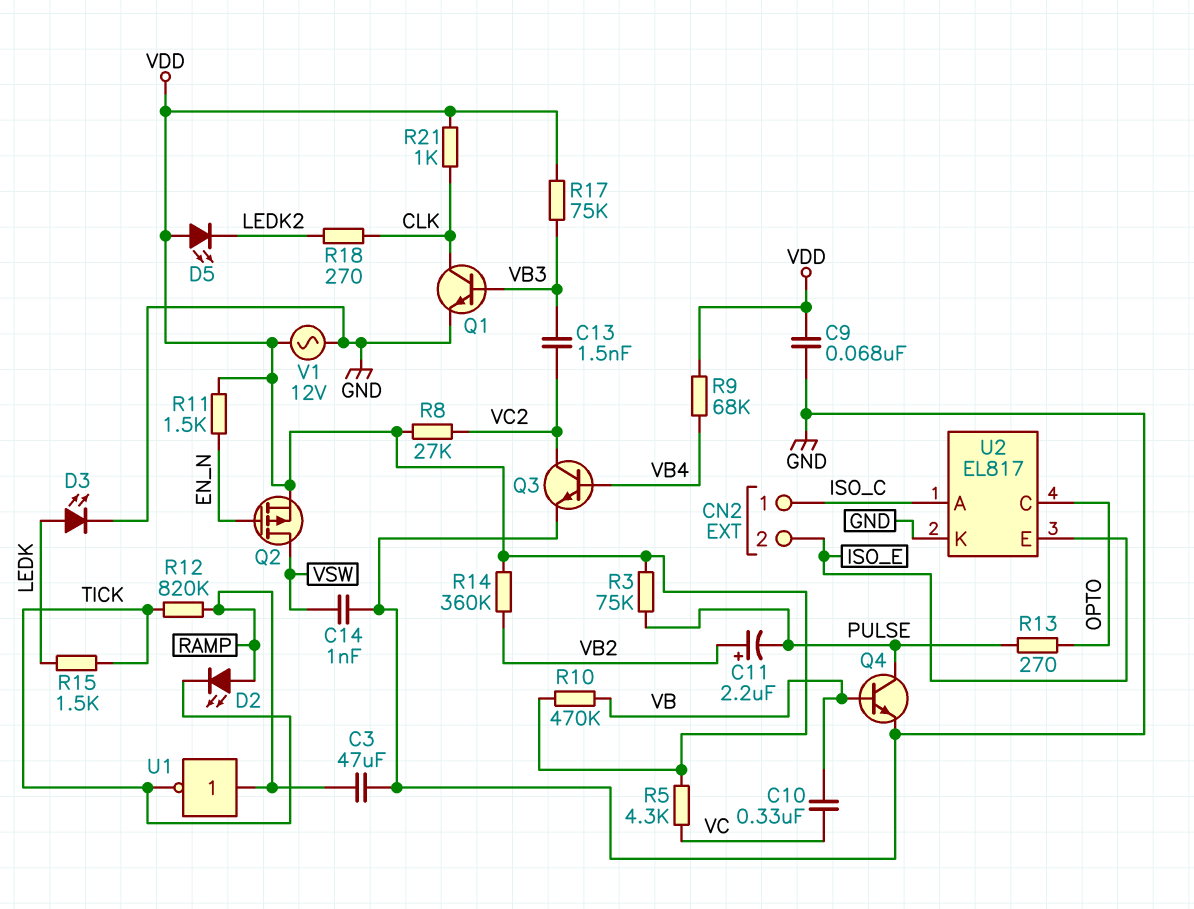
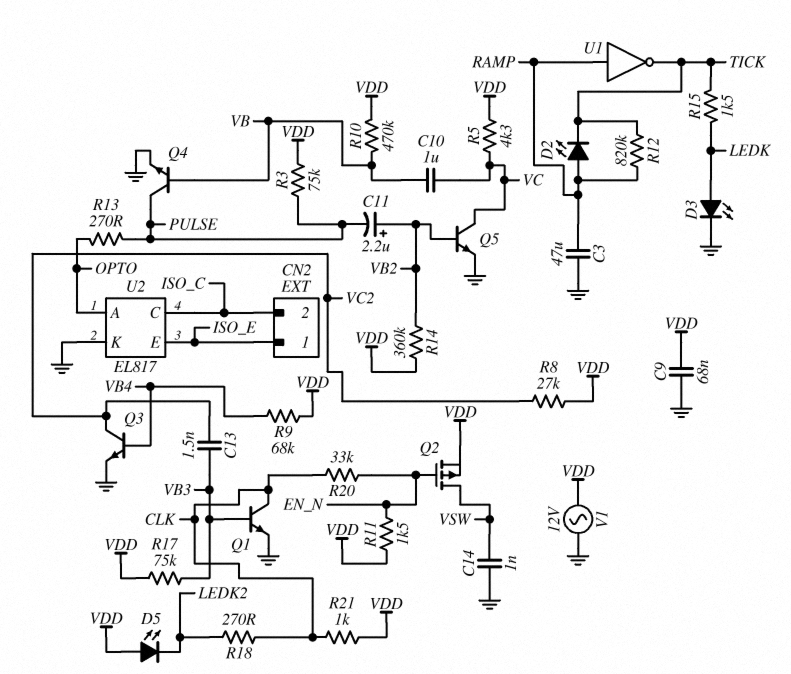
C10: 330nF (VB, VC) -> 1uF (VB, VC)
CN2 pin 1: ISO_C -> ISO_E
CN2 pin 2: ISO_E -> ISO_C
Q5: none -> NPN (B VB2, C VC, E GND)
R20: none -> 33k (CLK, EN_N)
U2 pin A: ISO_C -> OPTO
U2 pin C: OPTO -> ISO_C

